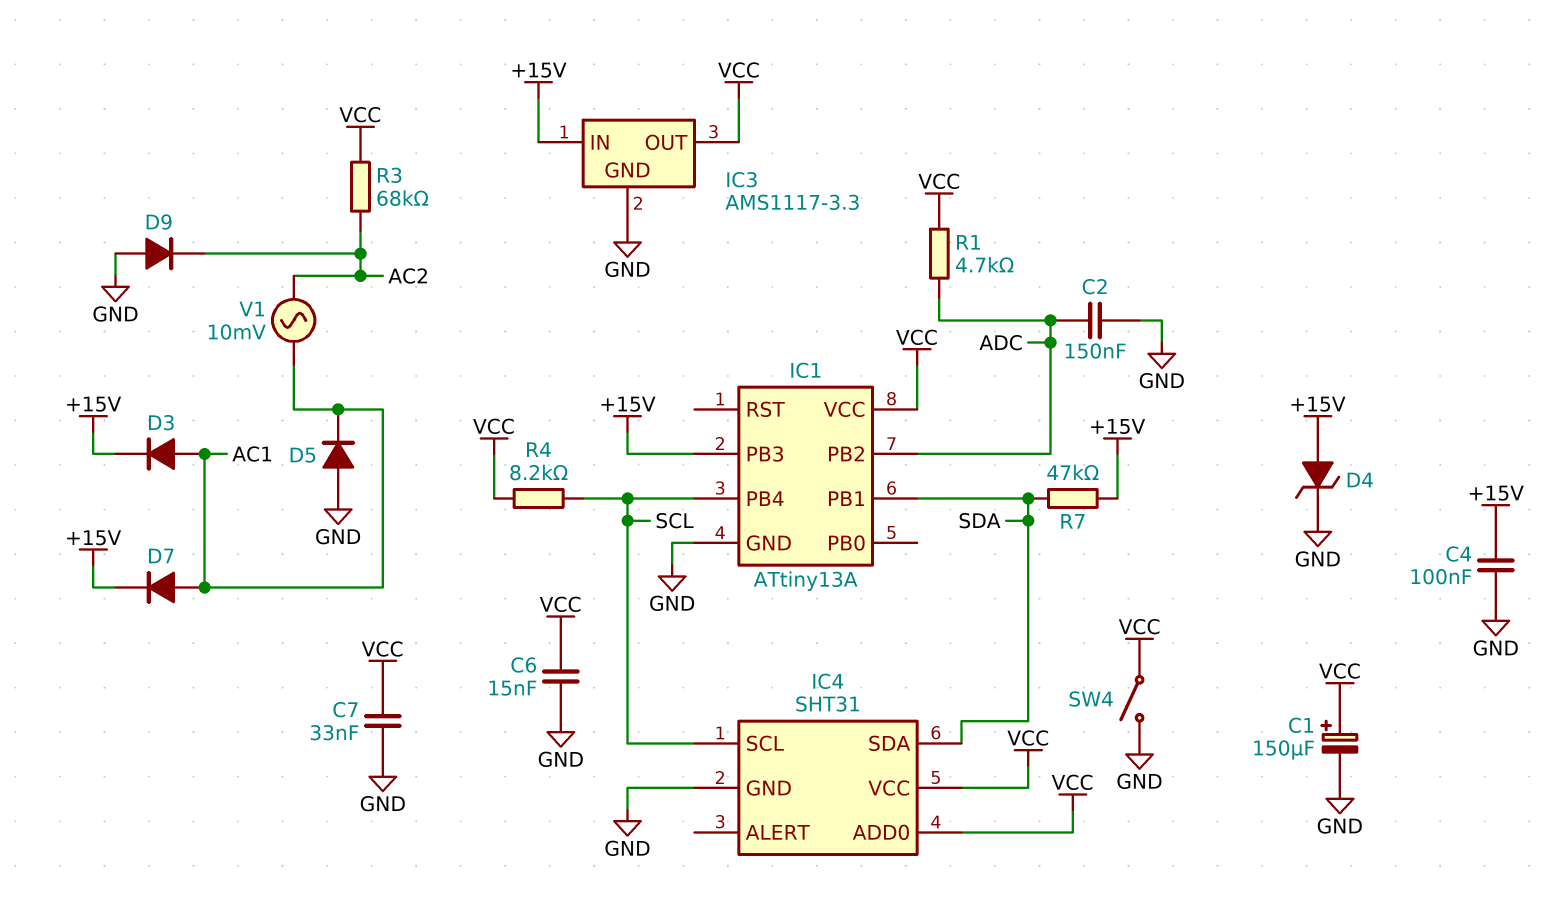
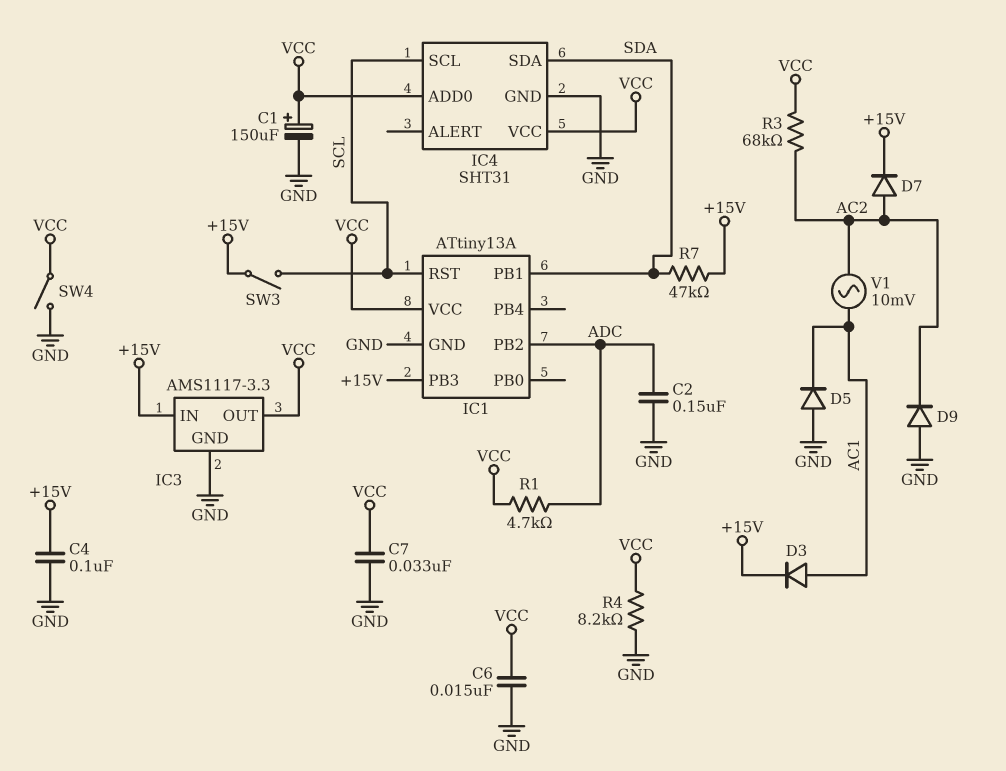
D4: zener (A +15V, K GND) -> none
D7: diode (A AC1, K +15V) -> diode (A AC2, K +15V)
IC1 pin PB4: SCL -> none
IC1 pin RST: none -> SCL
R4: 8.2k (SCL, VCC) -> 8.2k (GND, VCC)
SW3: none -> switch (+15V, SCL)

